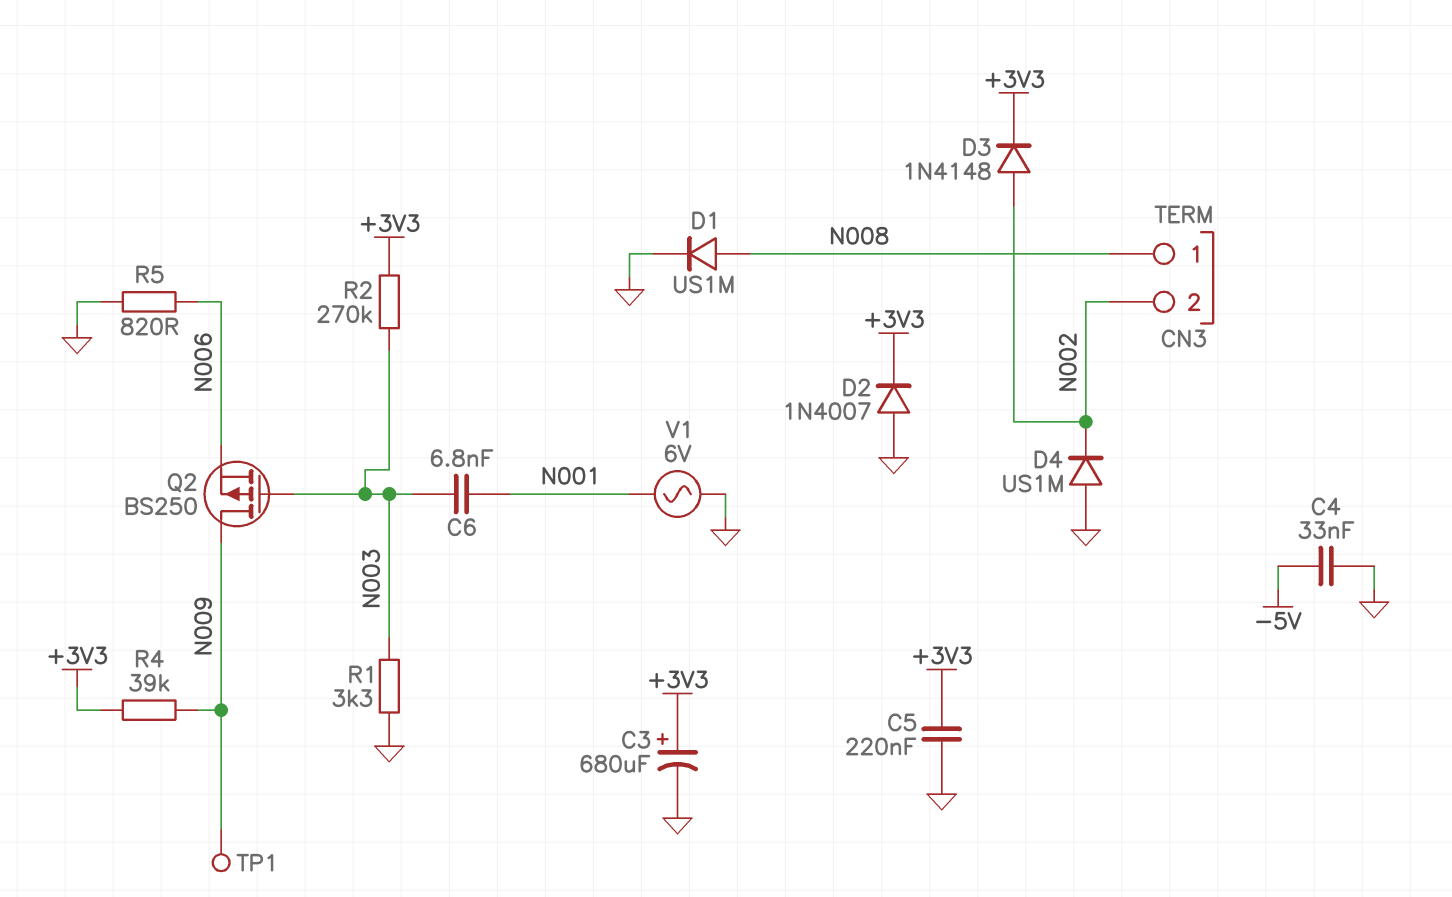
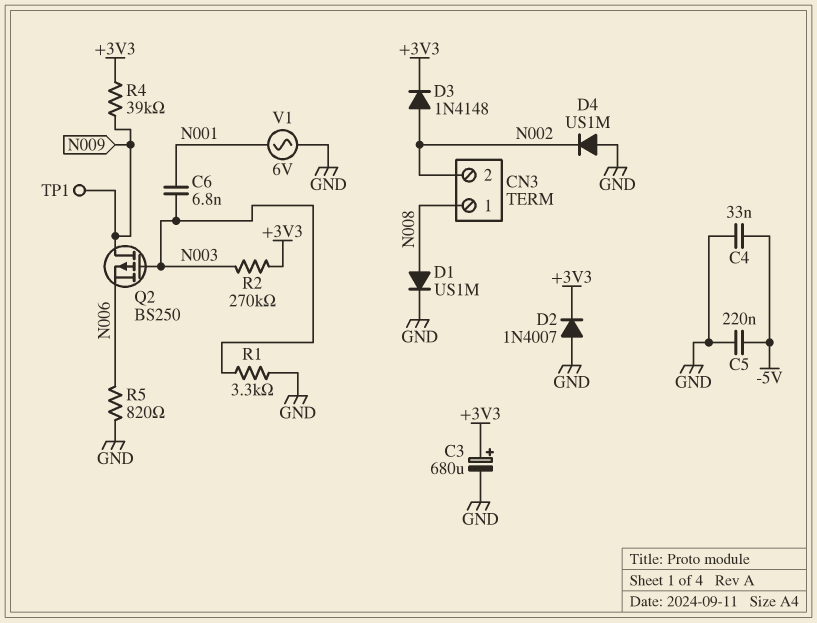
C5: 220nF (+3V3, GND) -> 220nF (-5V, GND)

